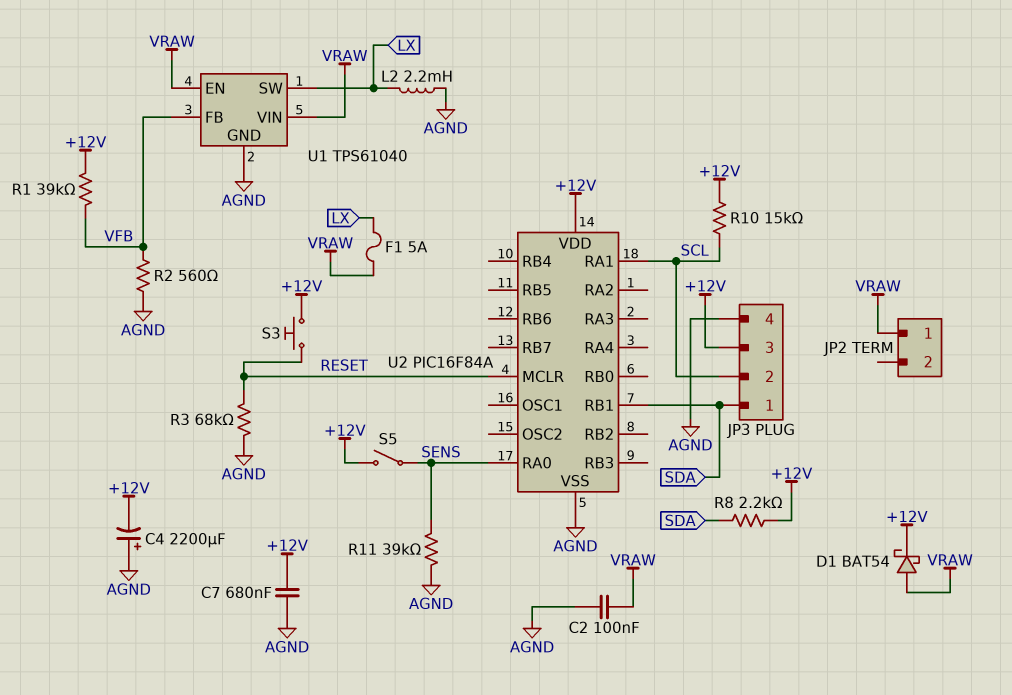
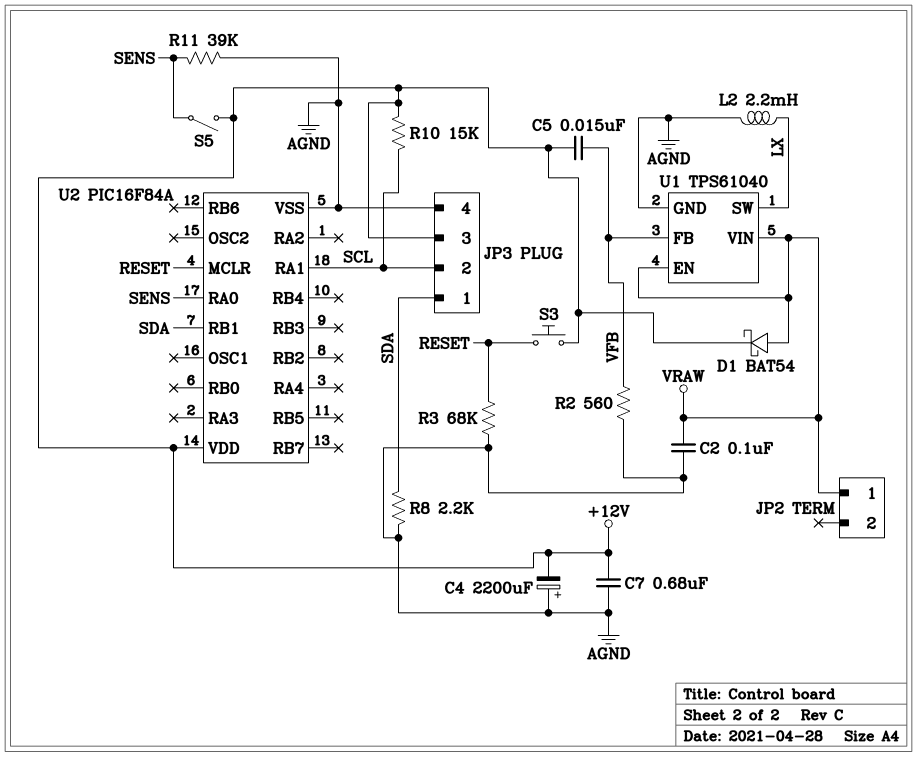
C5: none -> 15nF (+12V, VFB)
F1: 5A (LX, VRAW) -> none
R1: 39k (+12V, VFB) -> none
R8: 2.2k (+12V, SDA) -> 2.2k (AGND, SDA)

